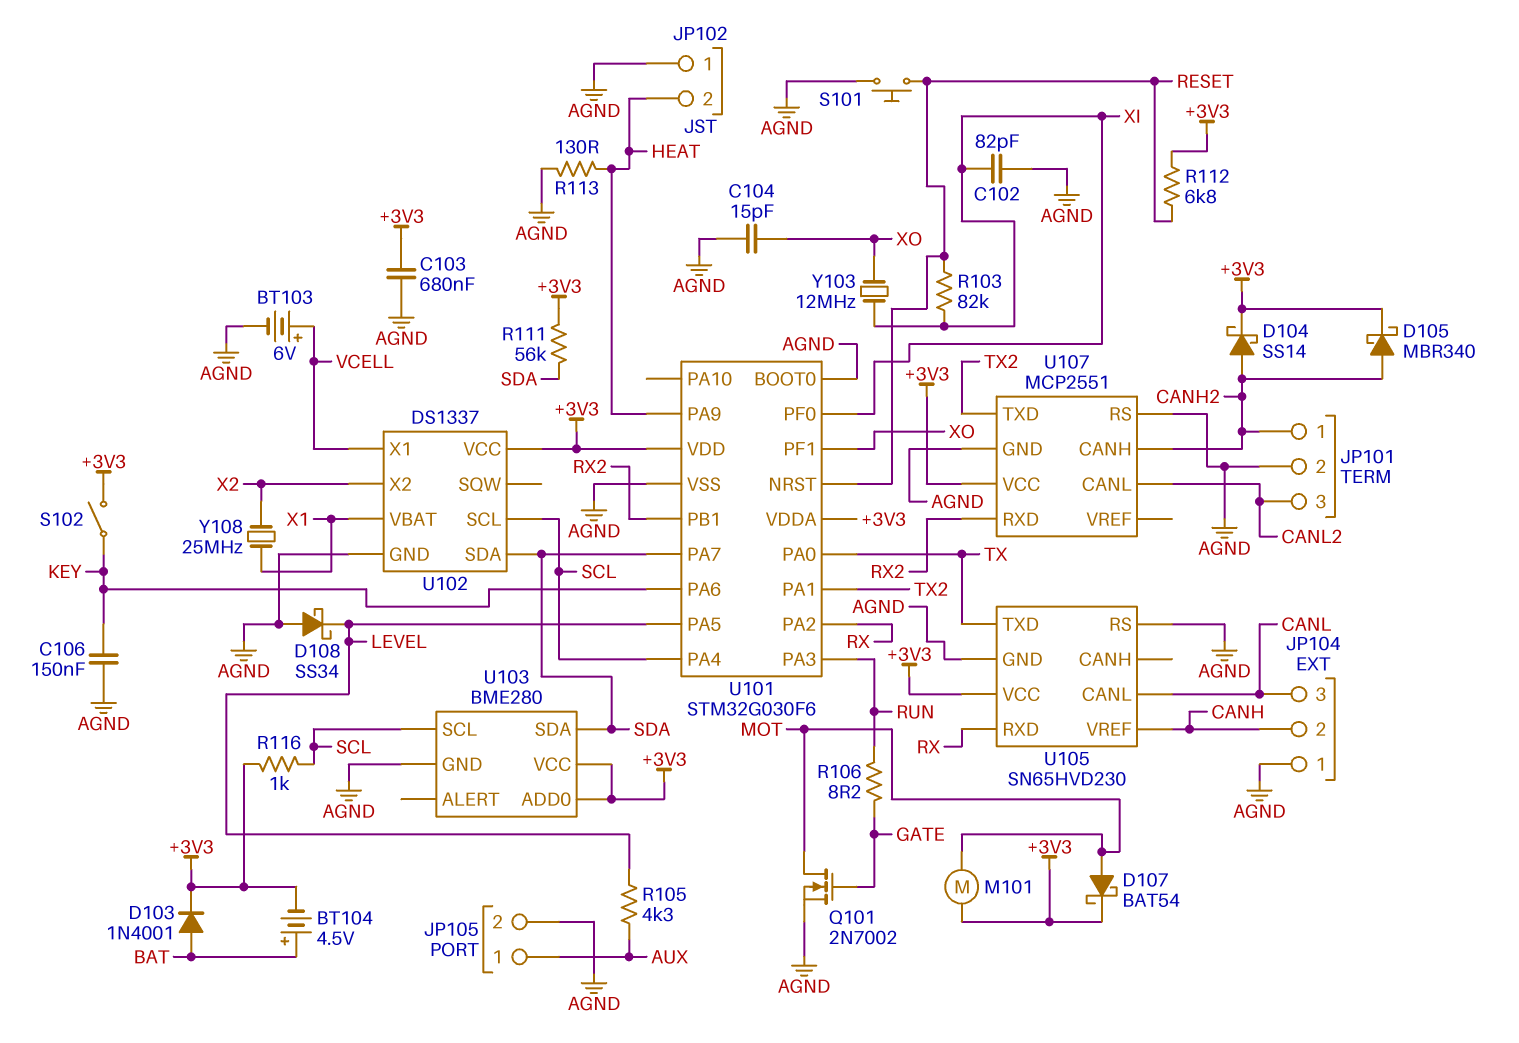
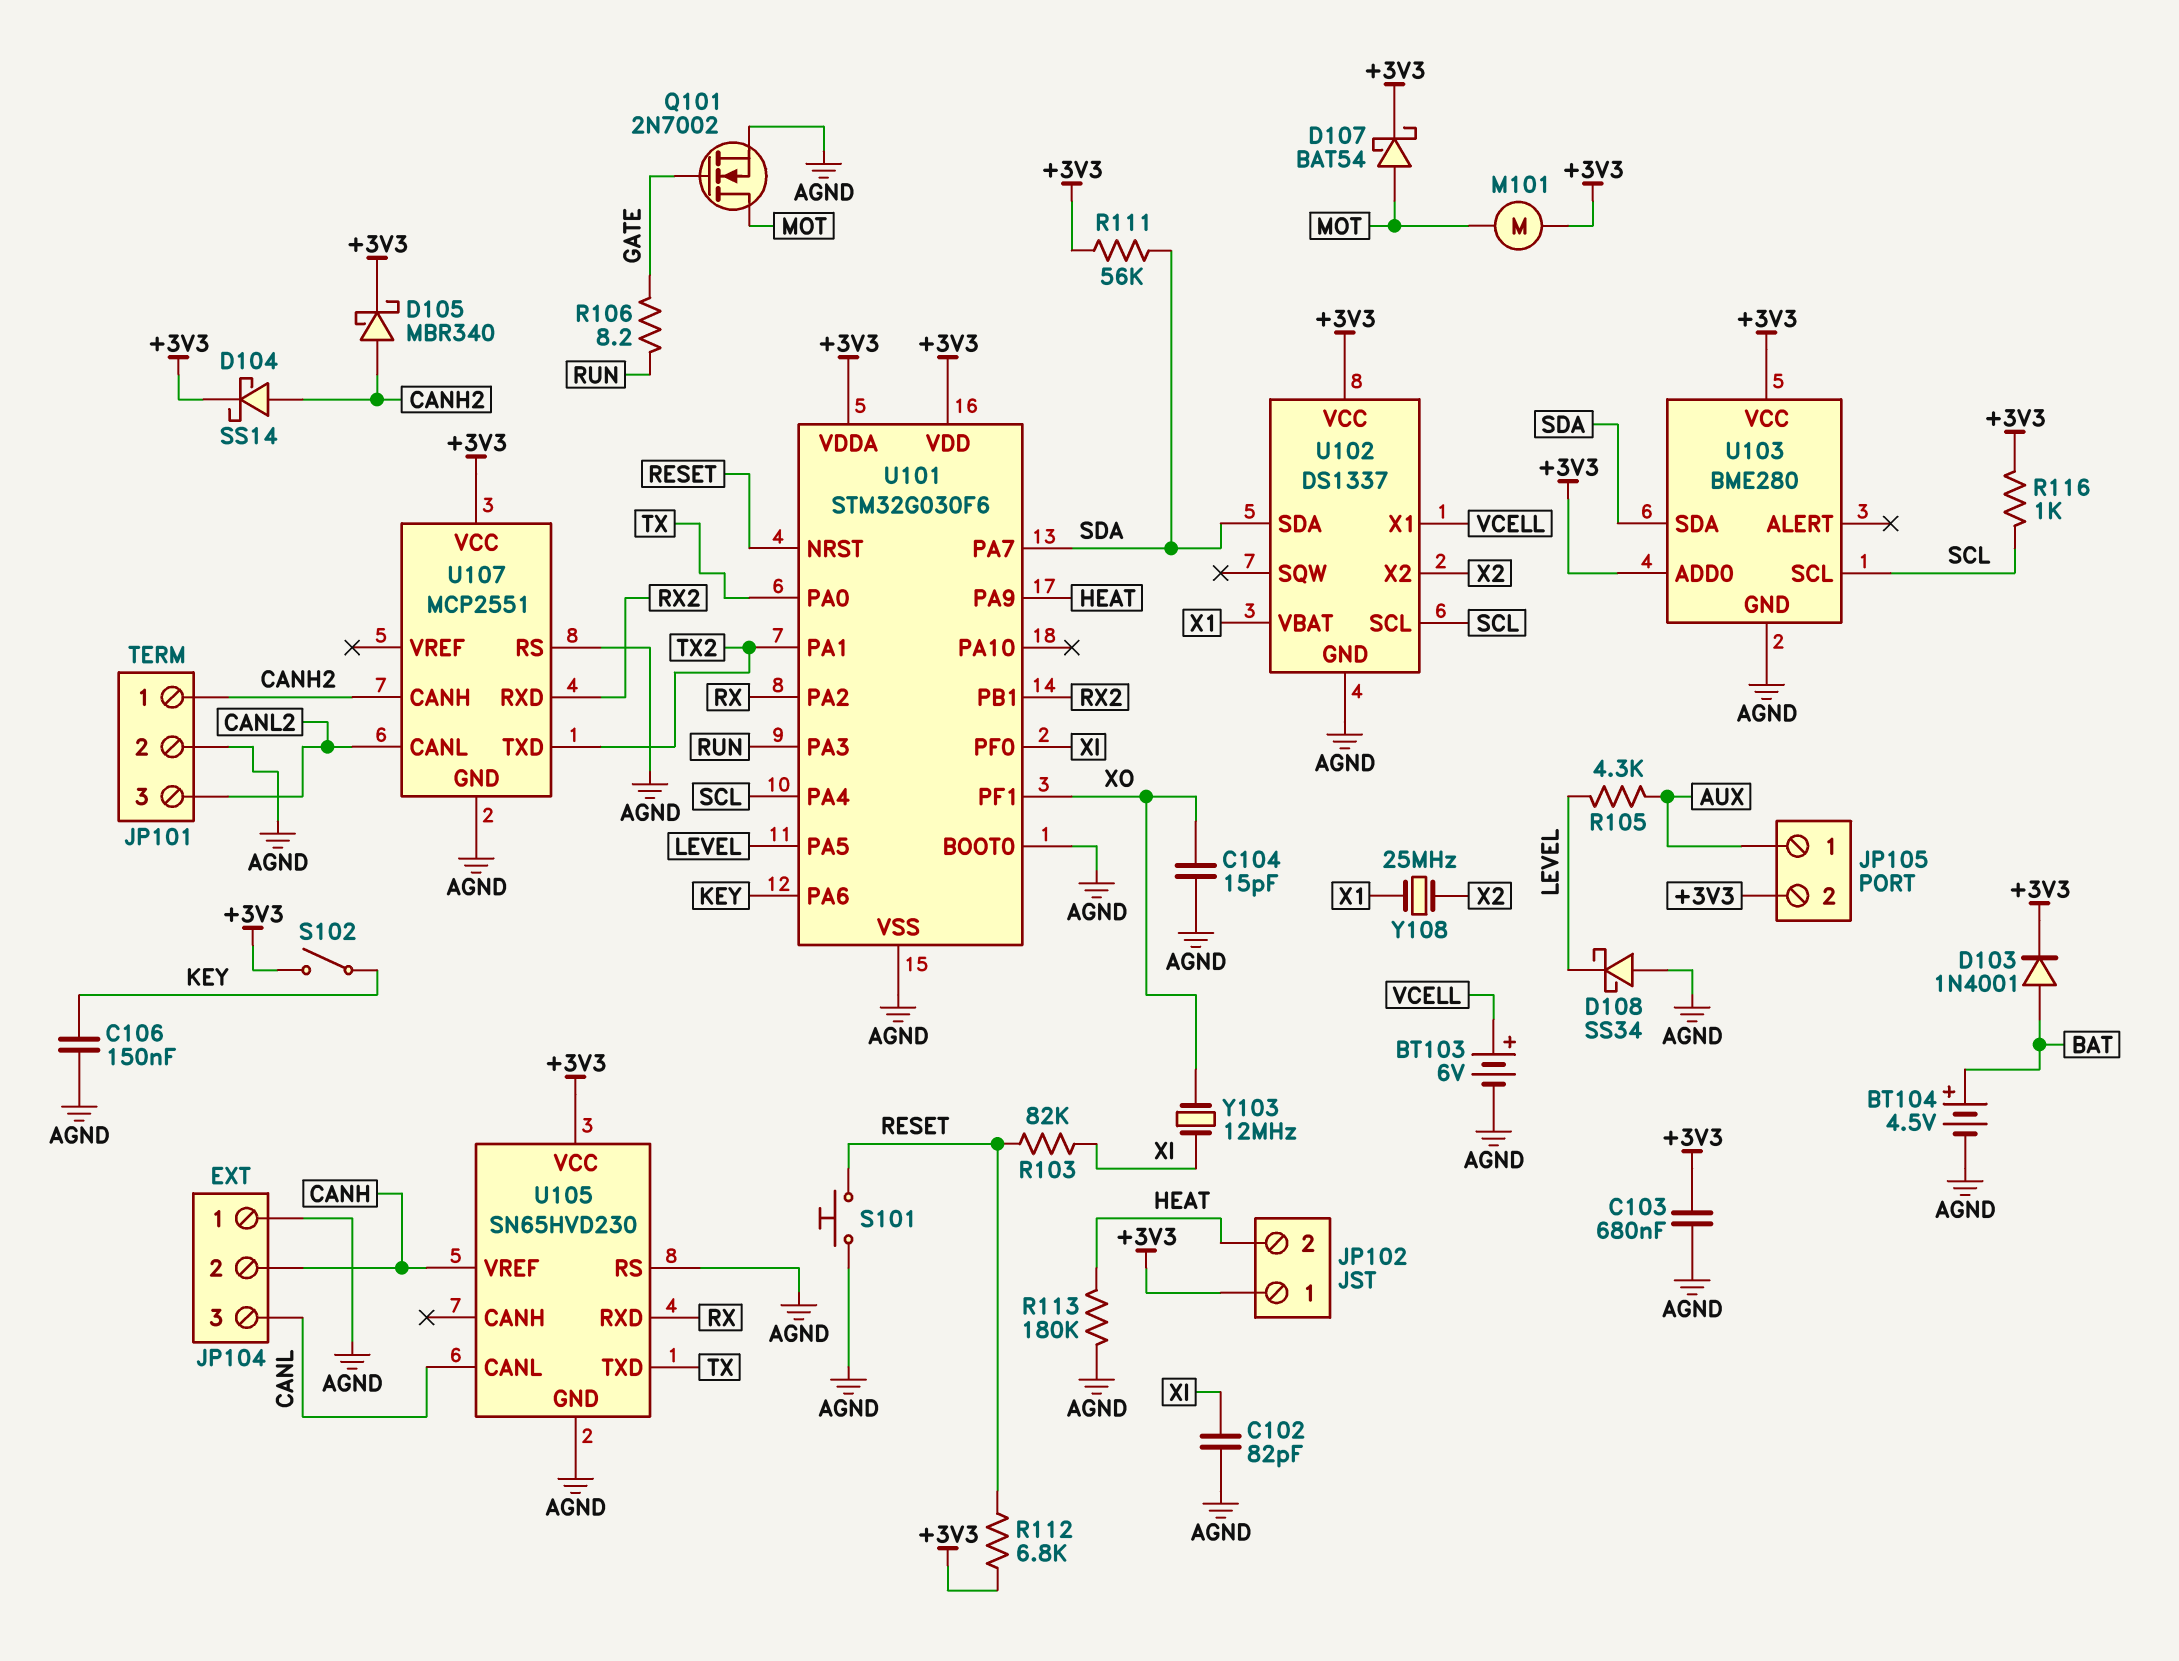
BT104: 4.5V (plus BAT, minus +3V3) -> 4.5V (plus BAT, minus AGND)
JP102 pin 1: AGND -> +3V3
JP105 pin 2: AGND -> +3V3
R113: 130 (AGND, HEAT) -> 180k (AGND, HEAT)

